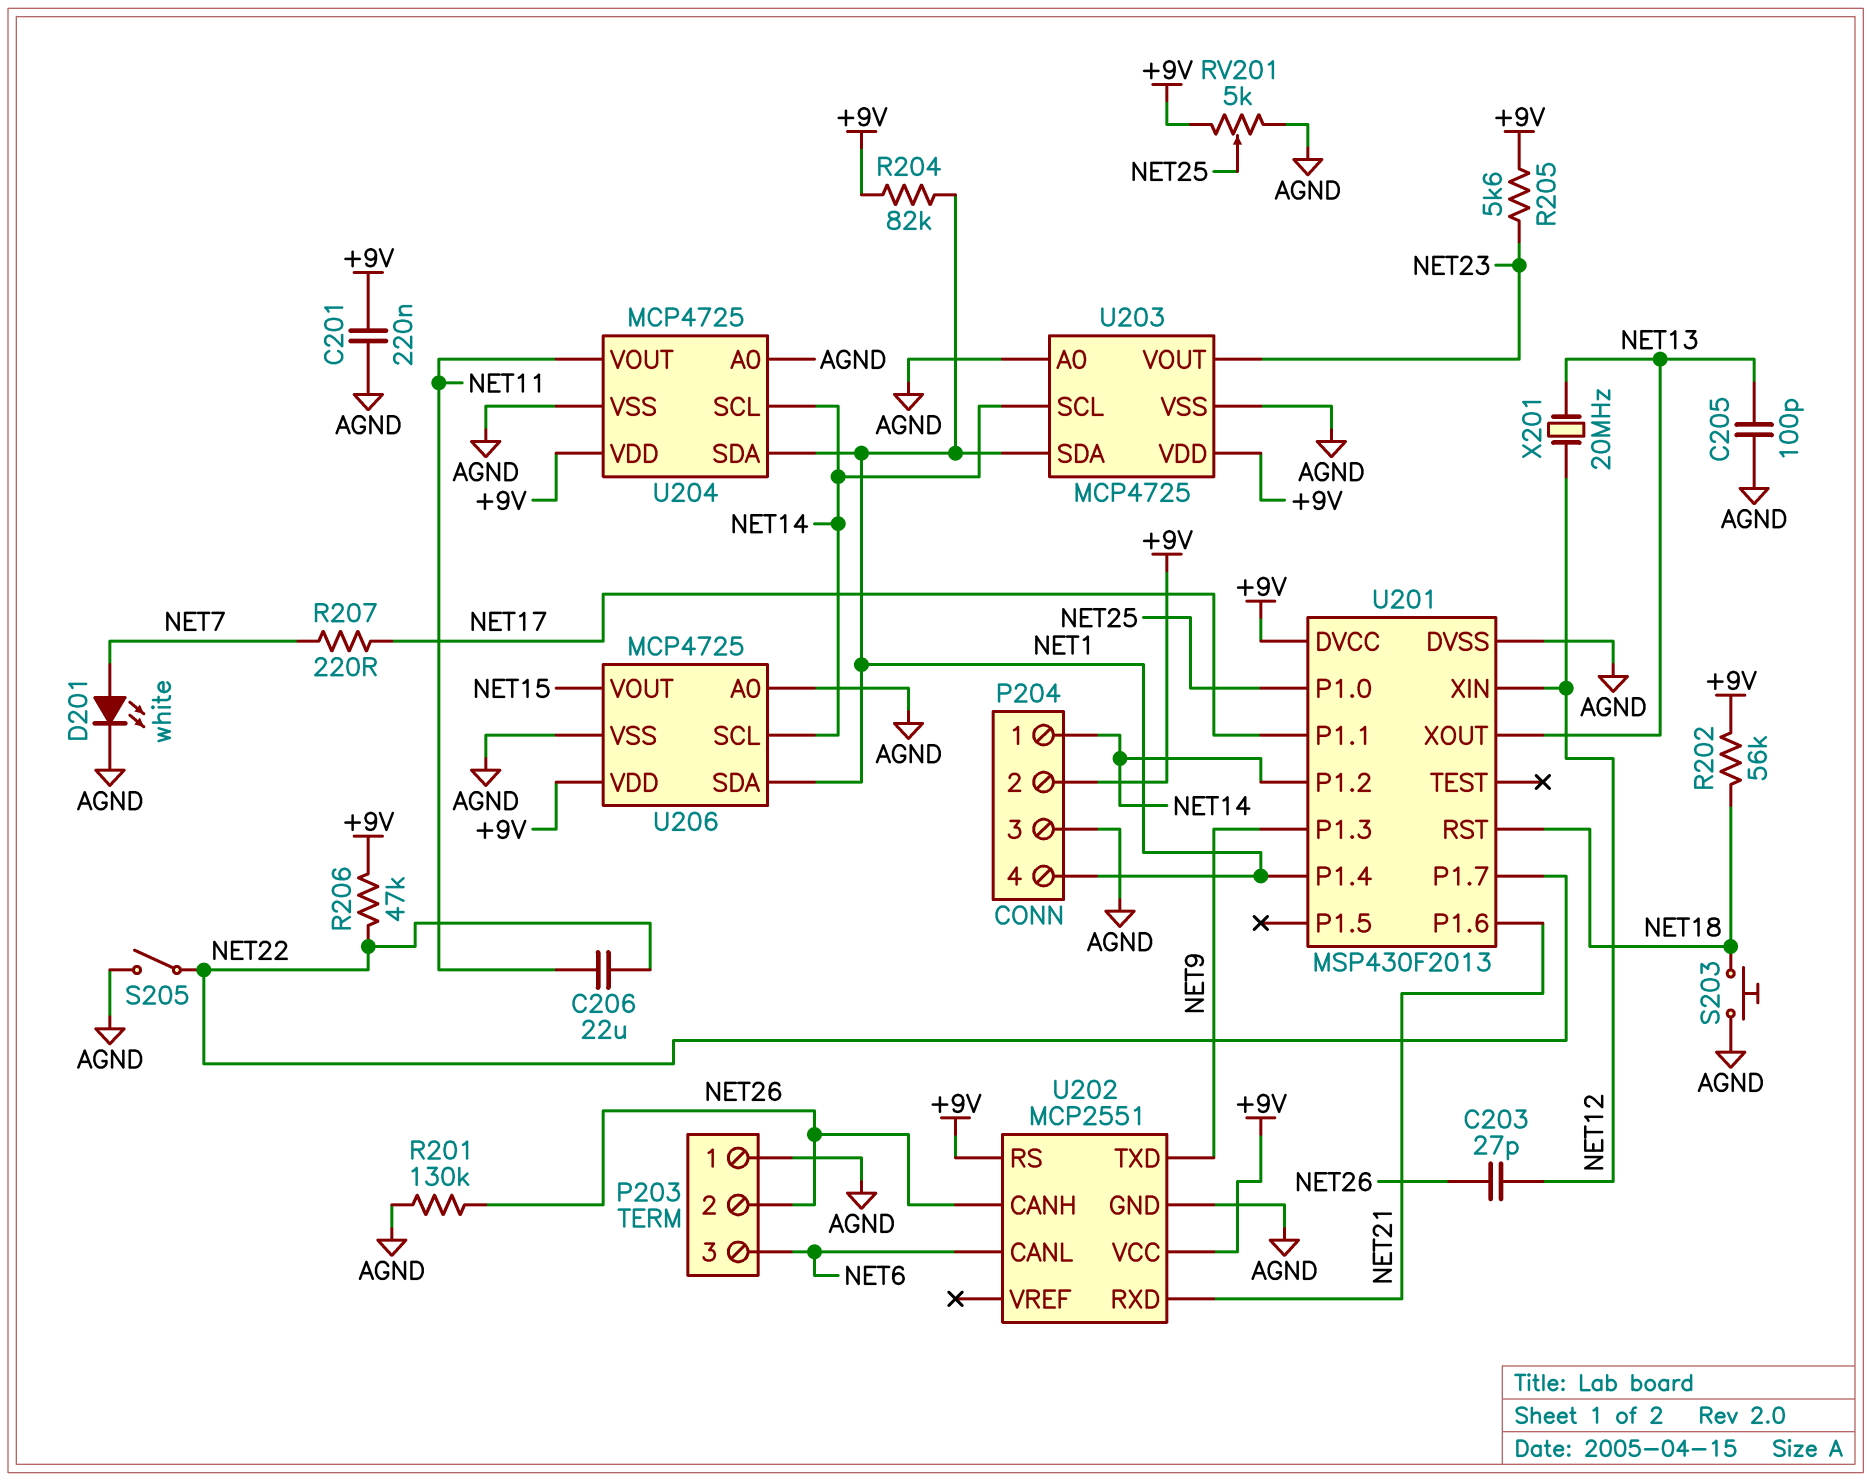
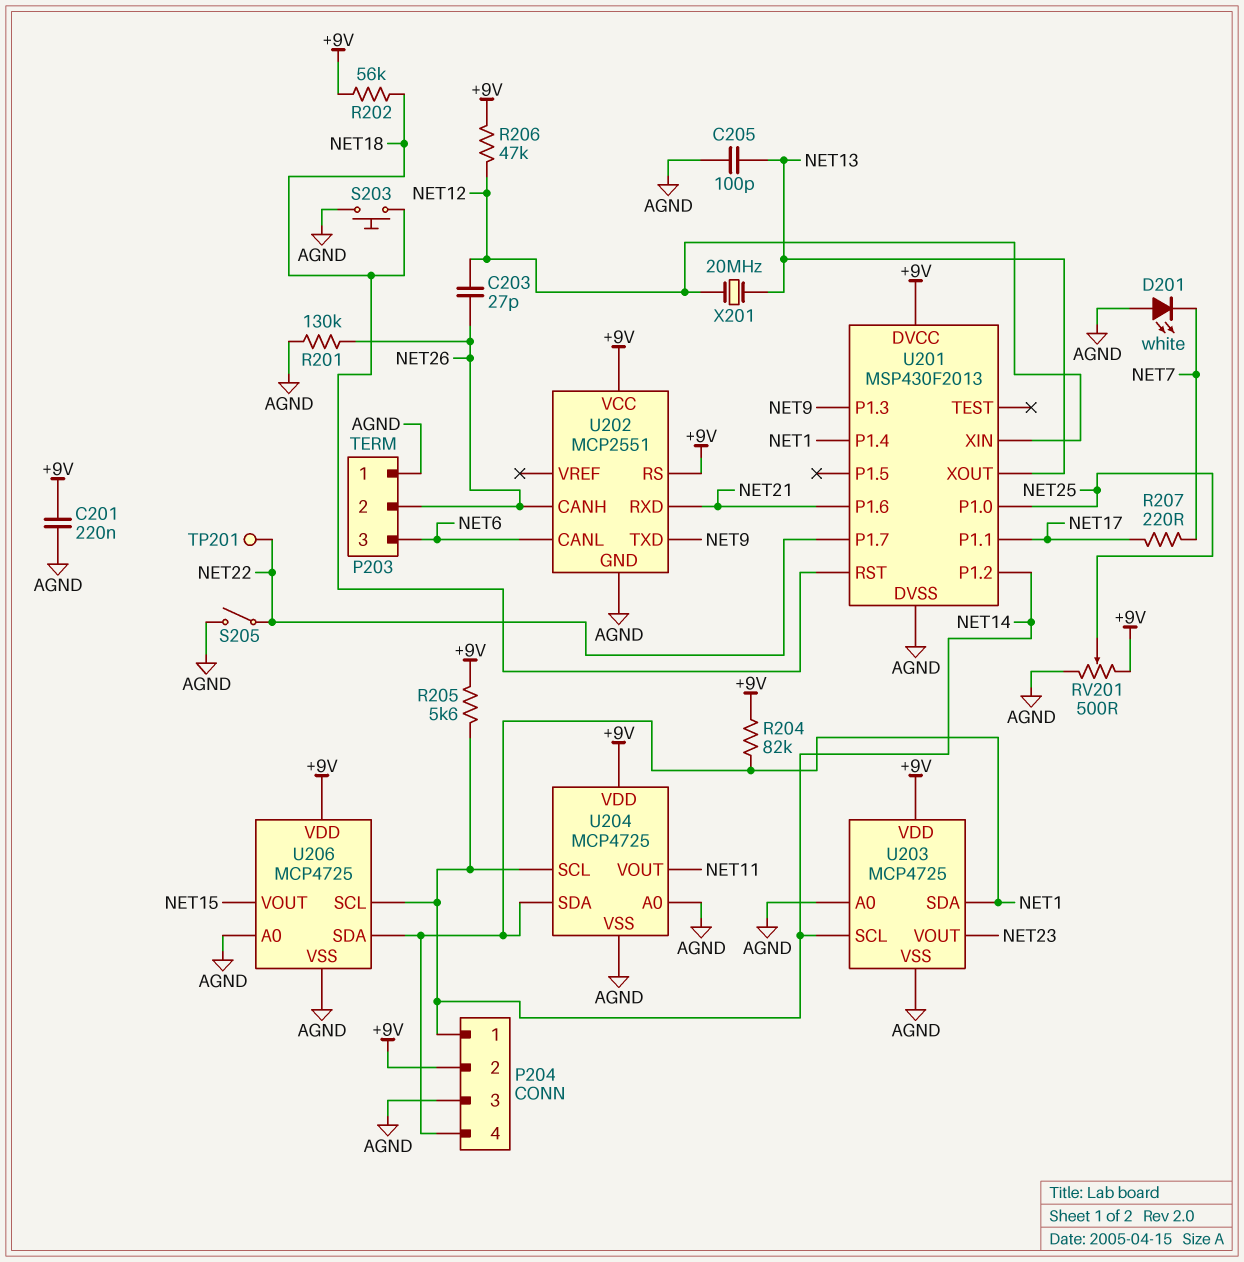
C206: 22uF (NET11, NET22) -> none
D201: LED white (A NET7, K AGND) -> LED white (A AGND, K NET7)
R205: 5.6k (+9V, NET23) -> 5.6k (+9V, NET14)
R206: 47k (+9V, NET22) -> 47k (+9V, NET12)
RV201: 5k (+9V, AGND, wiper NET25) -> 500 (+9V, AGND, wiper NET25)
TP201: none -> test point (NET22)

